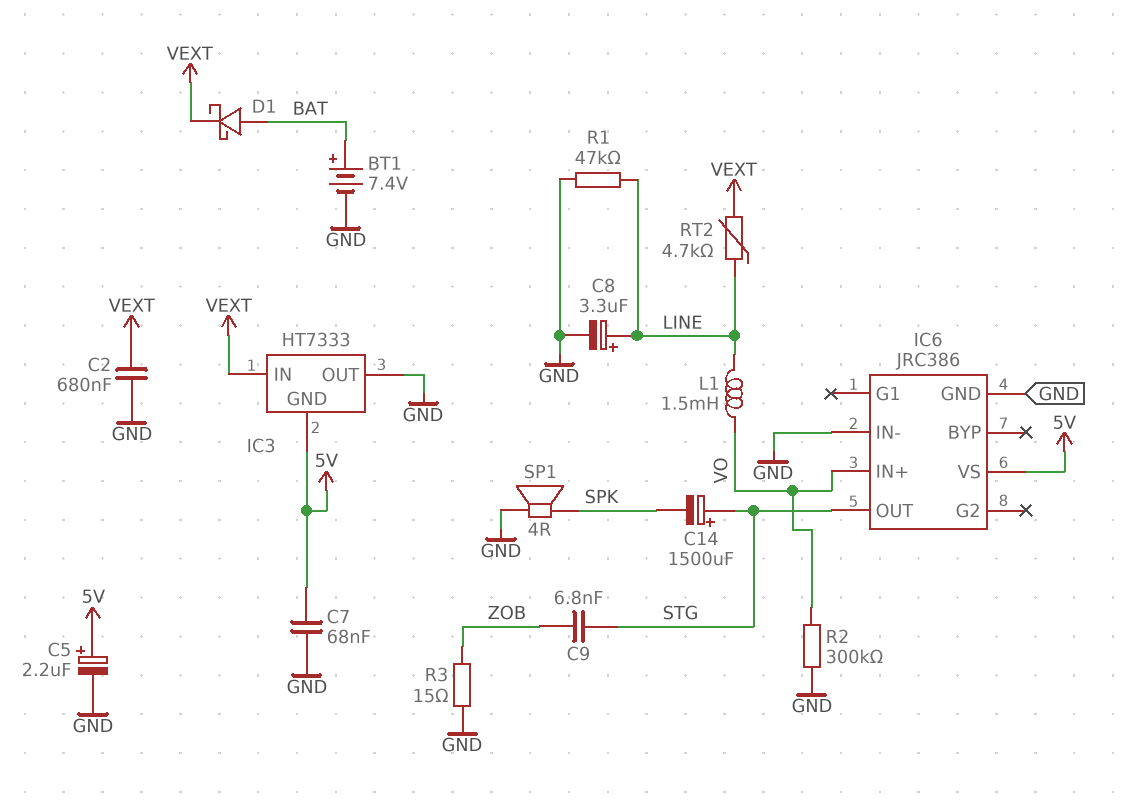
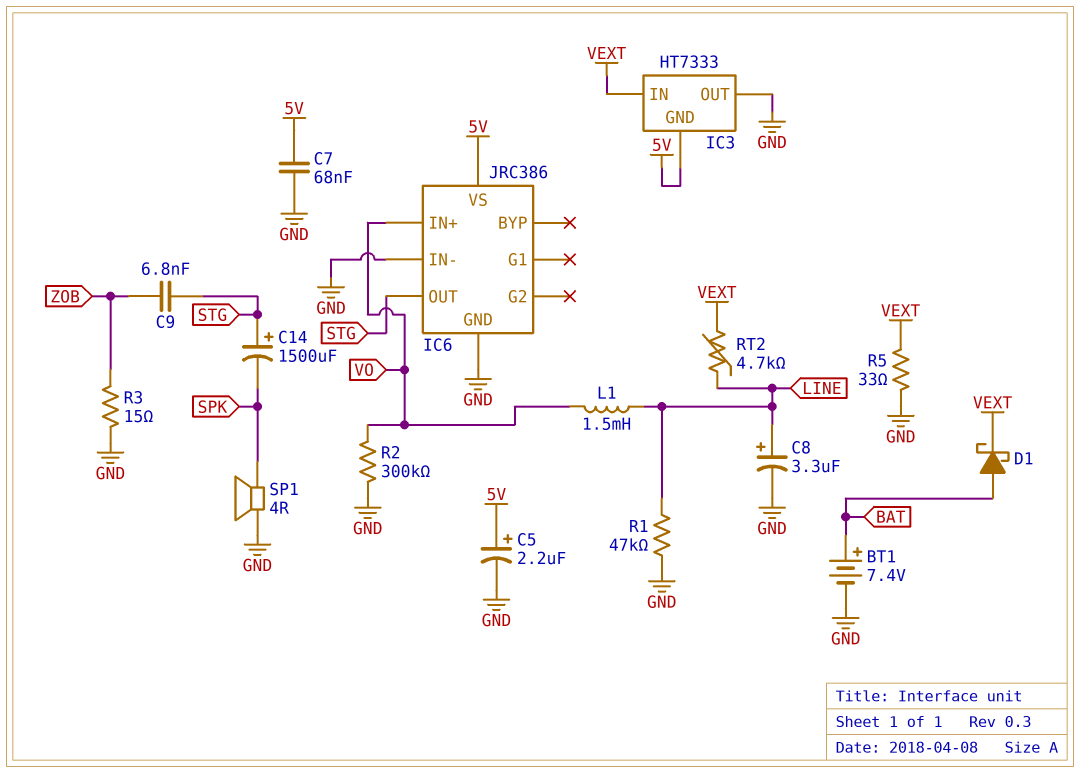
C2: 680nF (GND, VEXT) -> none
R5: none -> 33 (GND, VEXT)

